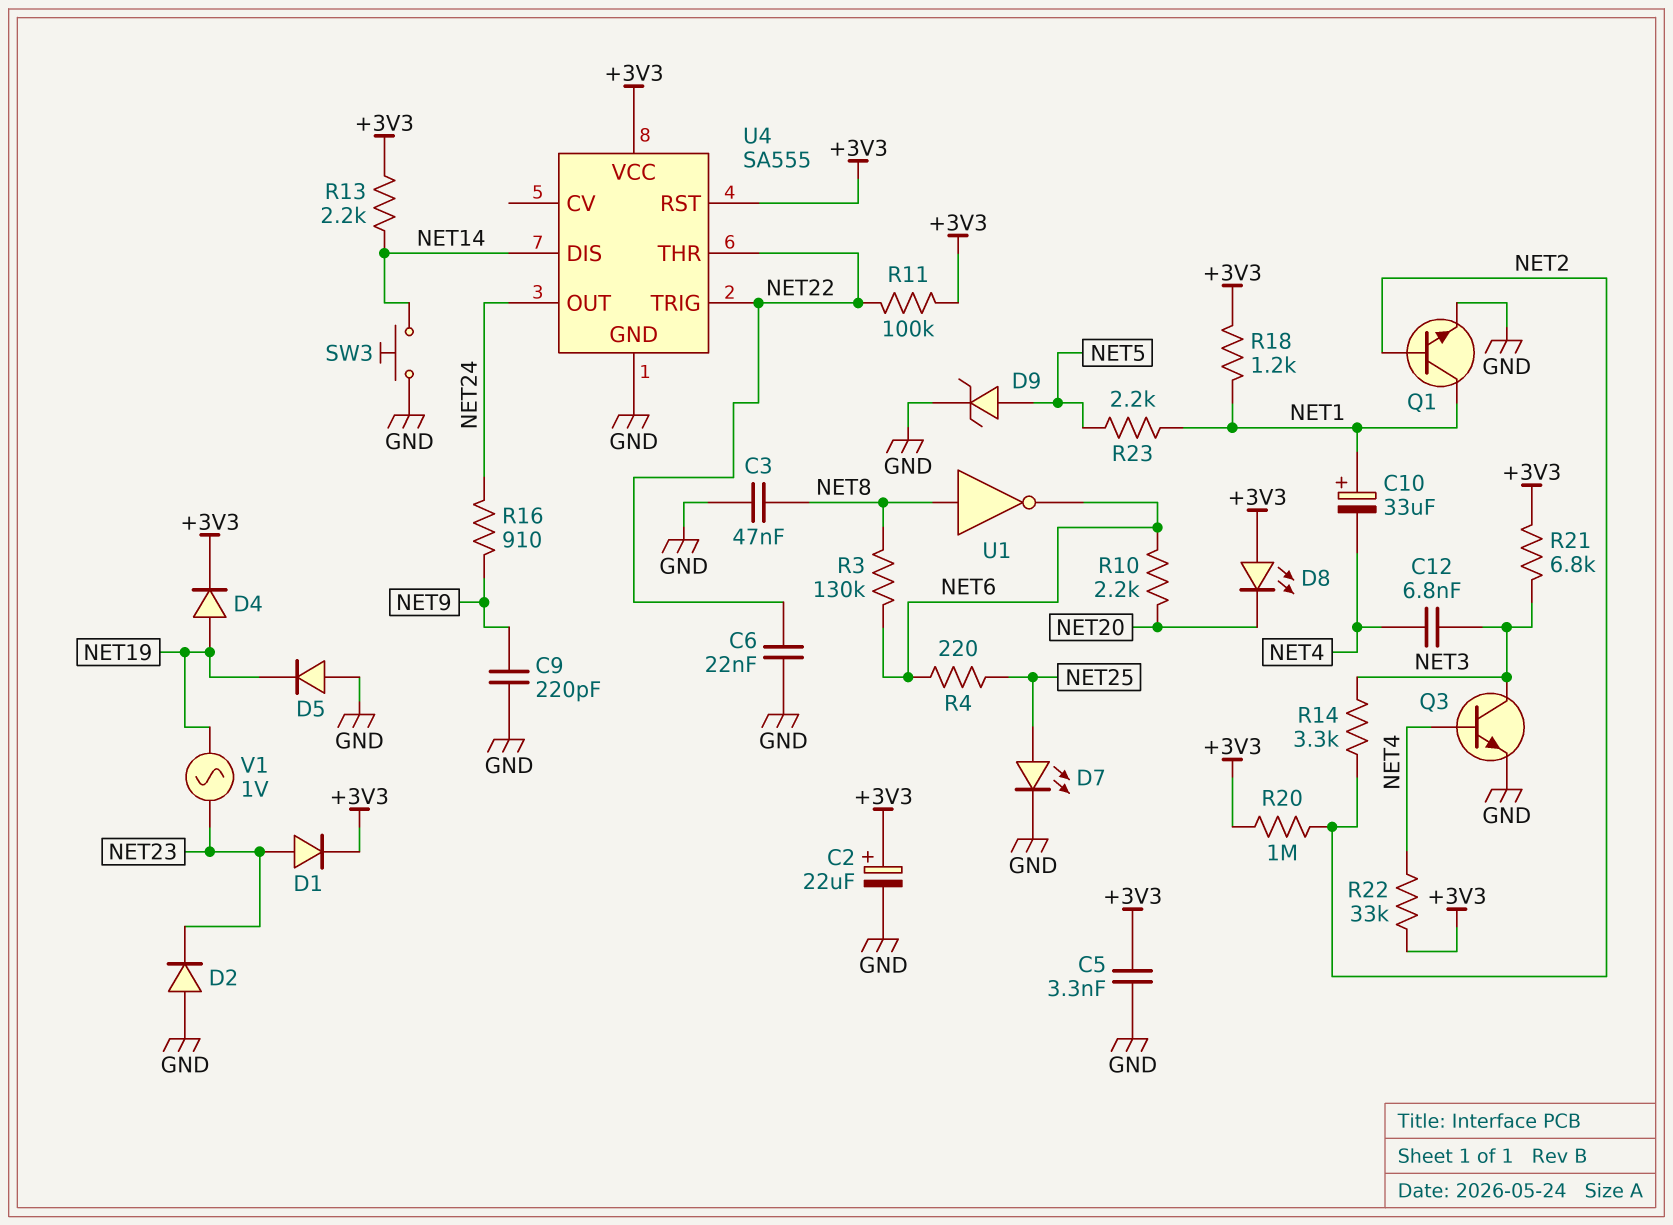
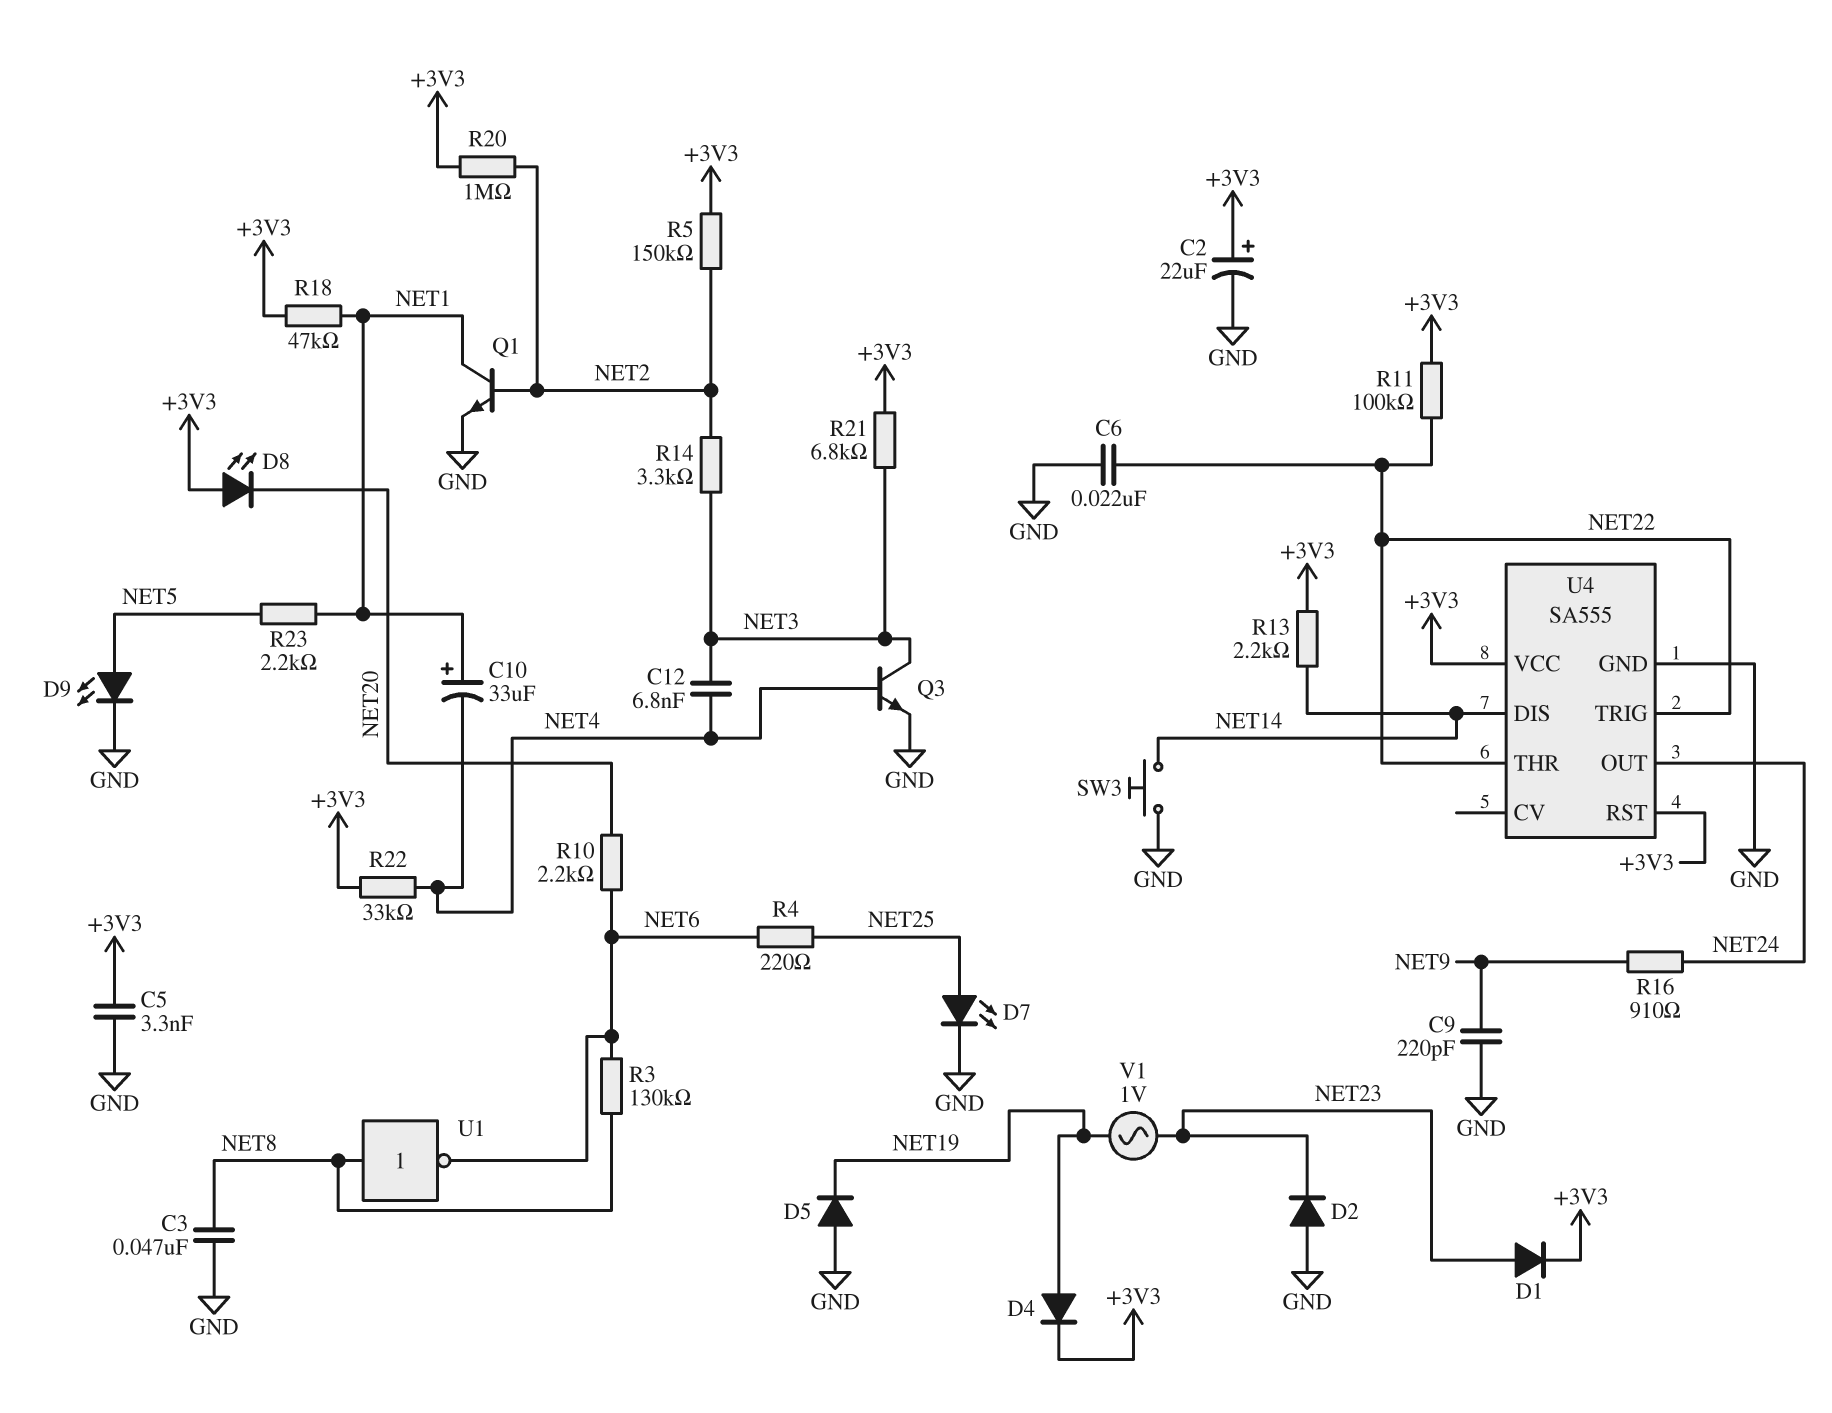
D9: zener (A NET5, K GND) -> LED (A NET5, K GND)
R5: none -> 150k (+3V3, NET2)
R18: 1.2k (+3V3, NET1) -> 47k (+3V3, NET1)

